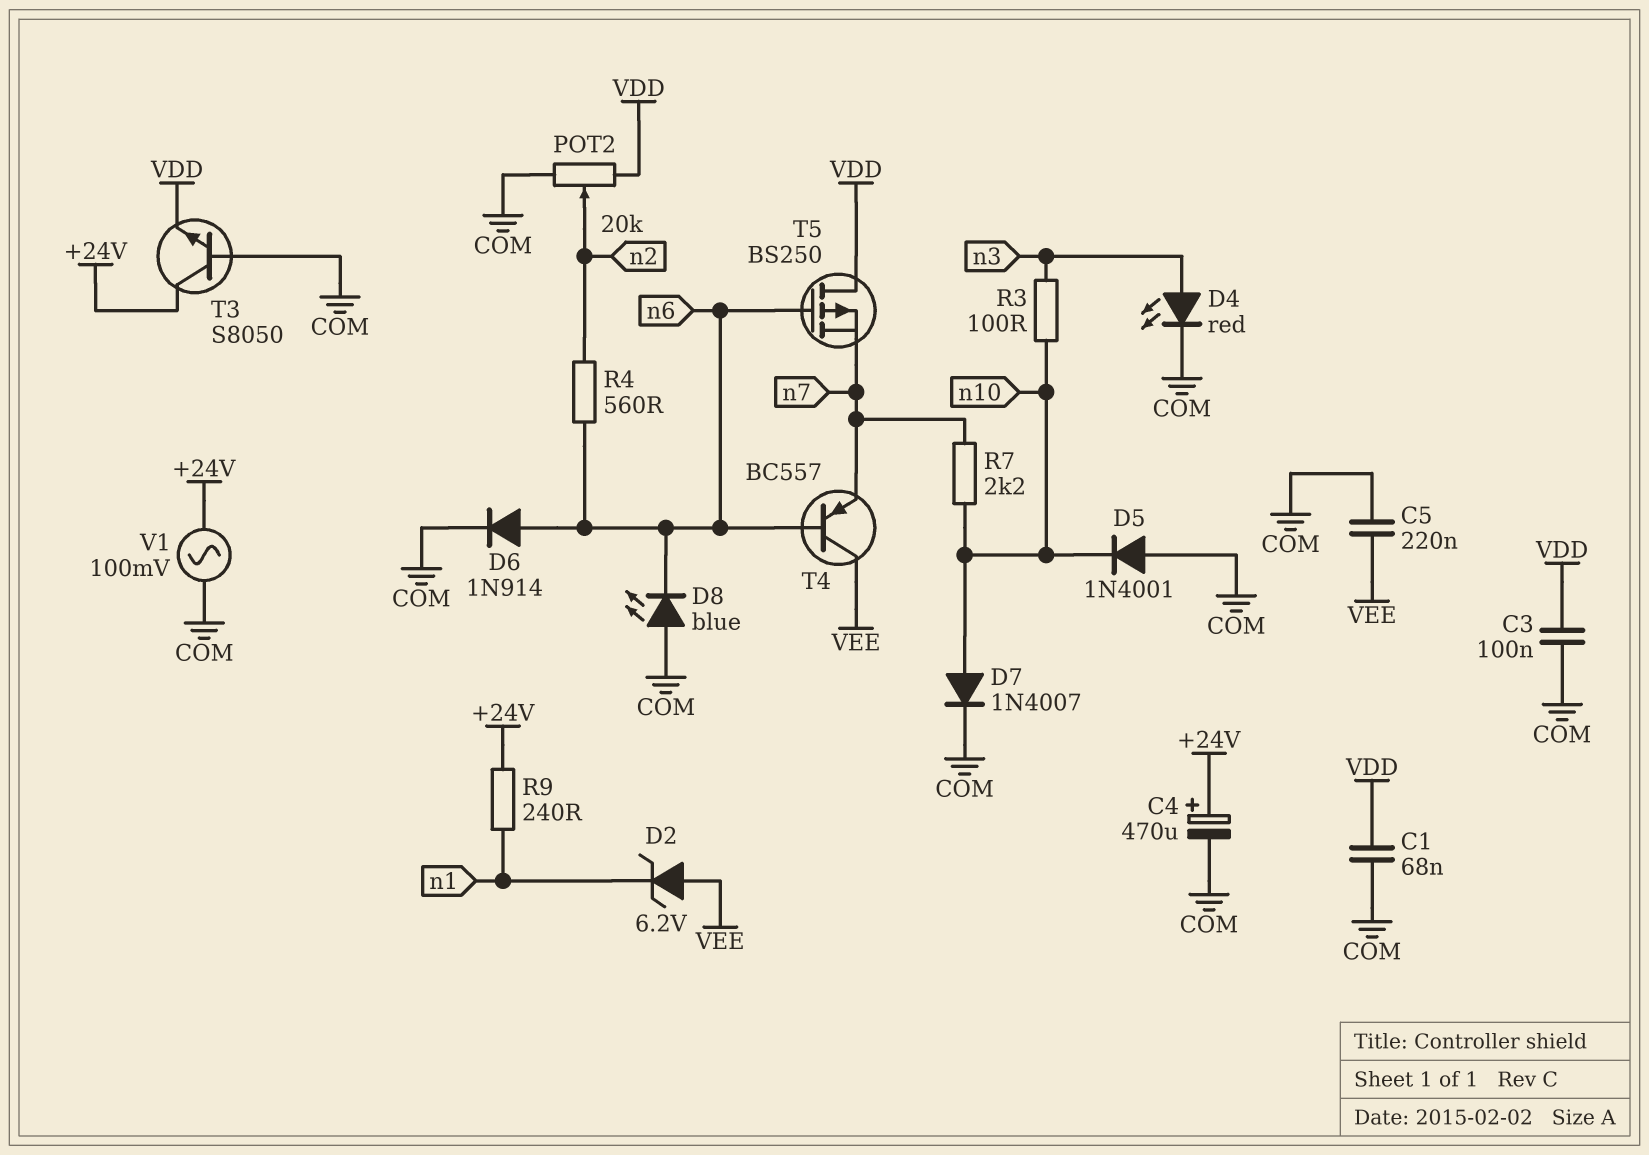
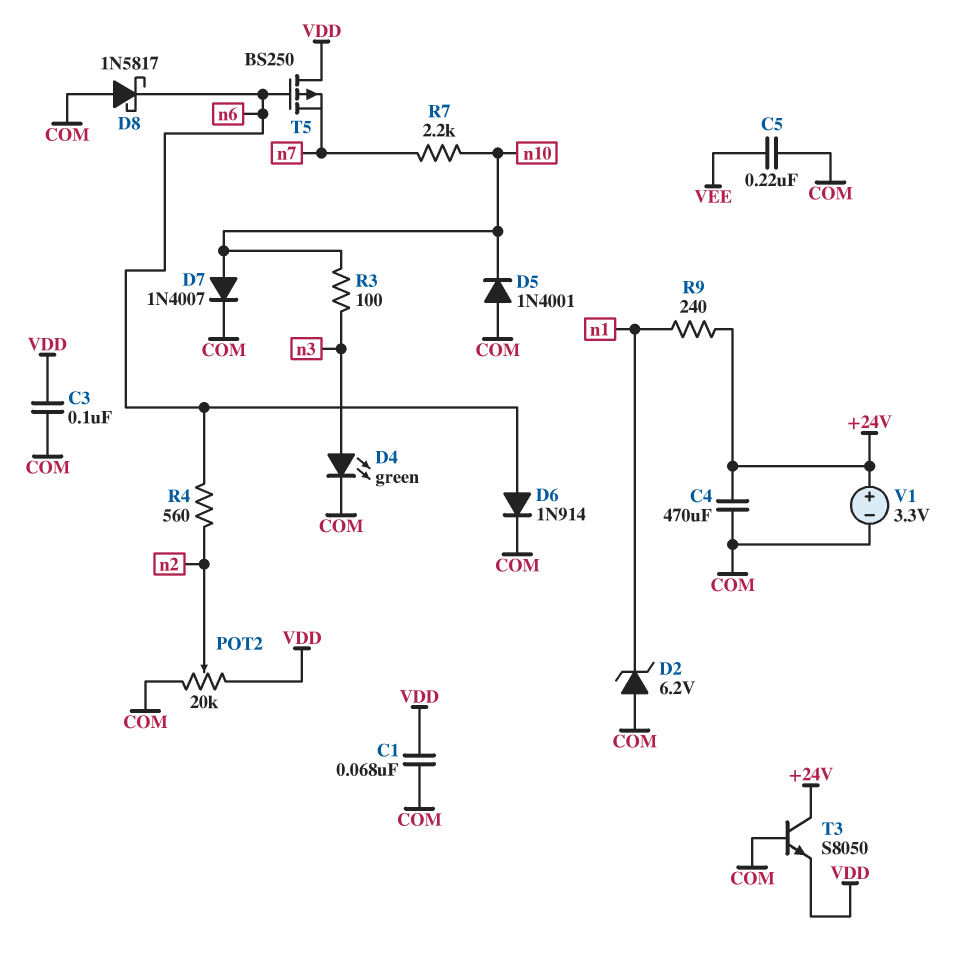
C4: 470uF (plus +24V, minus COM) -> 470uF (+24V, COM)
D2: zener 6.2V (A VEE, K n1) -> zener 6.2V (A COM, K n1)
D4: LED red (A n3, K COM) -> LED green (A n3, K COM)
D8: LED blue (A COM, K n6) -> schottky 1N5817 (A COM, K n6)
T4: PNP BC557 (B n6, C VEE, E n7) -> none
V1: AC 100mV (+24V, COM) -> 3.3V (plus +24V, minus COM)

